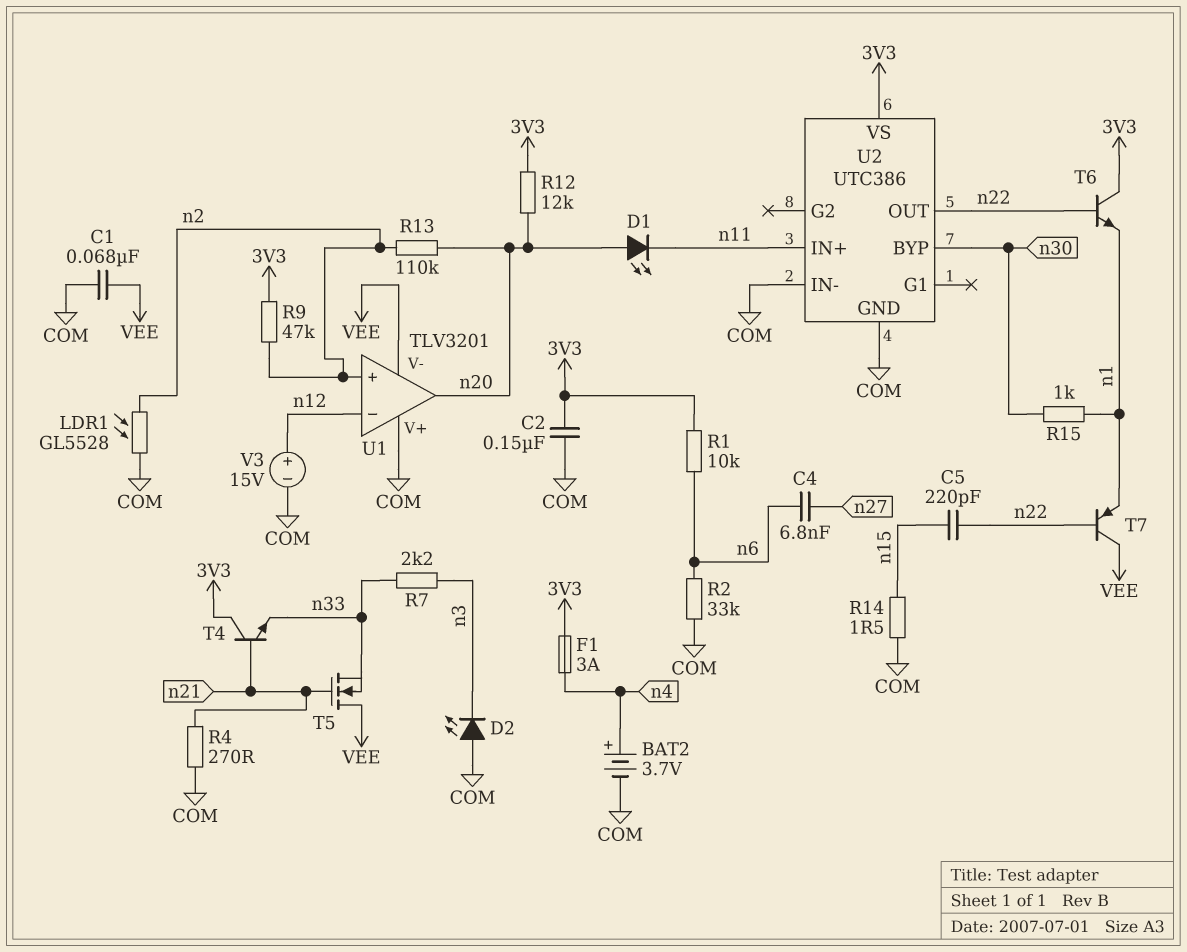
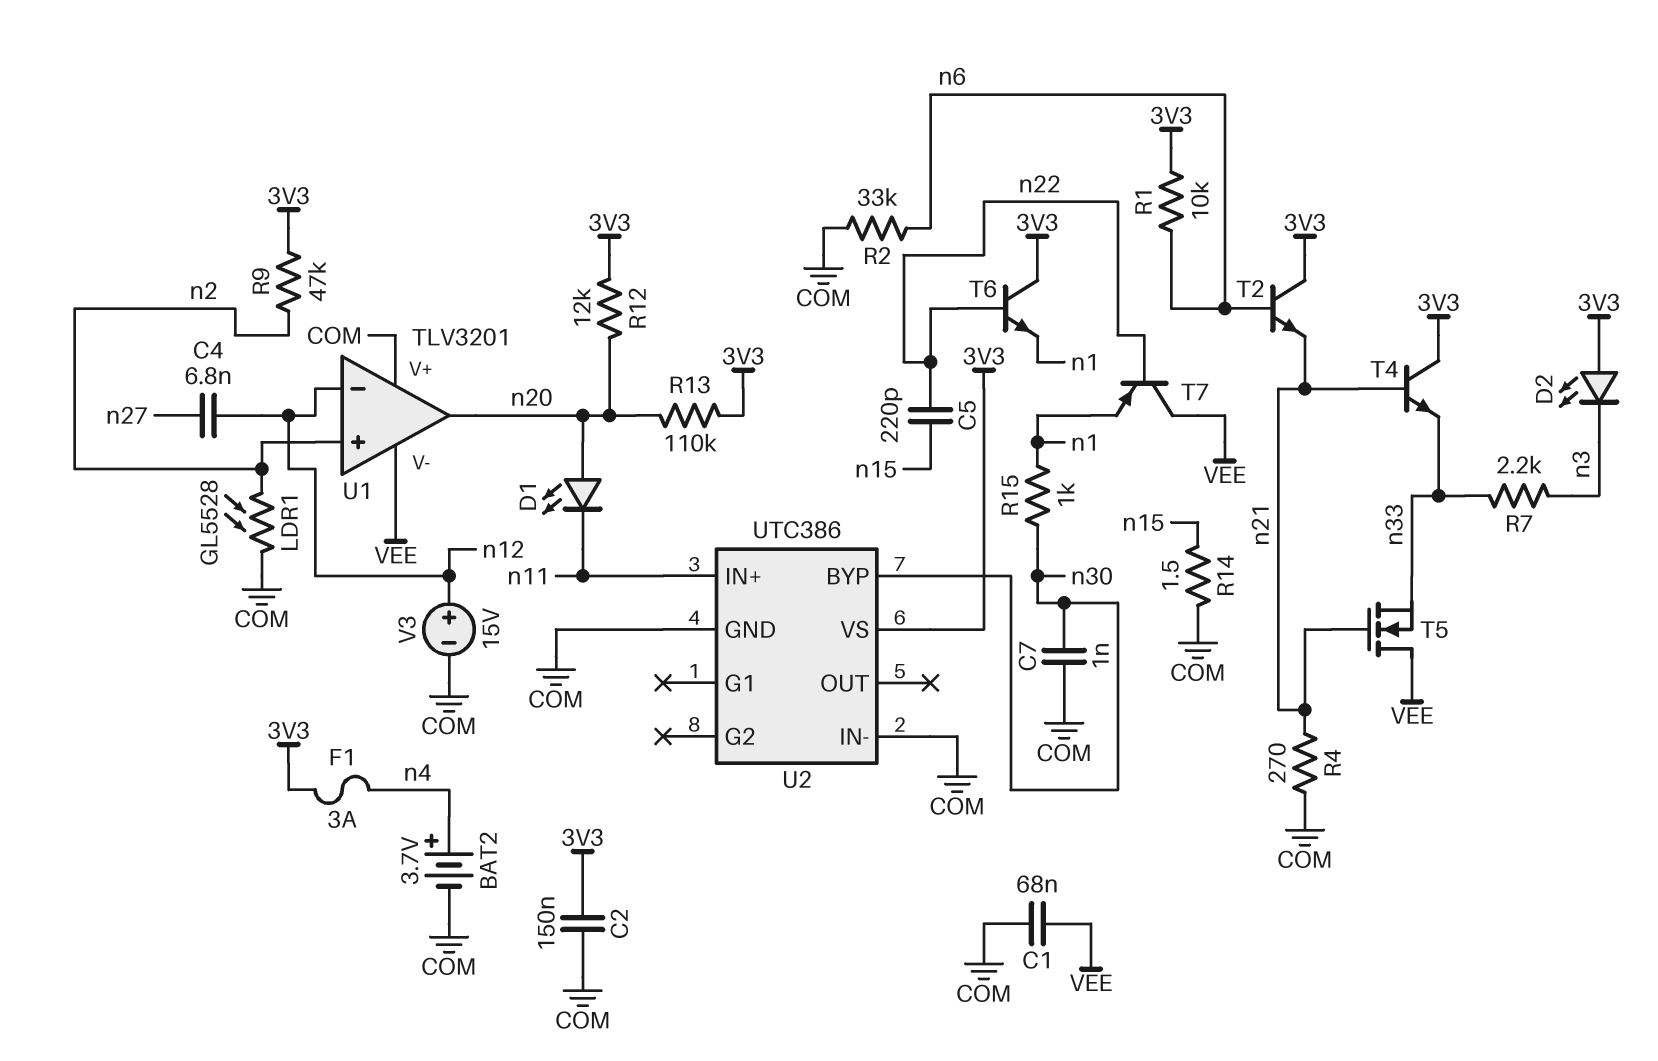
C4: 6.8nF (n6, n27) -> 6.8nF (n12, n27)
C7: none -> 1nF (COM, n30)
D2: LED (A COM, K n3) -> LED (A 3V3, K n3)
R13: 110k (n2, n20) -> 110k (3V3, n20)
T2: none -> NPN (B n6, C 3V3, E n21)
U2 pin OUT: n22 -> none

